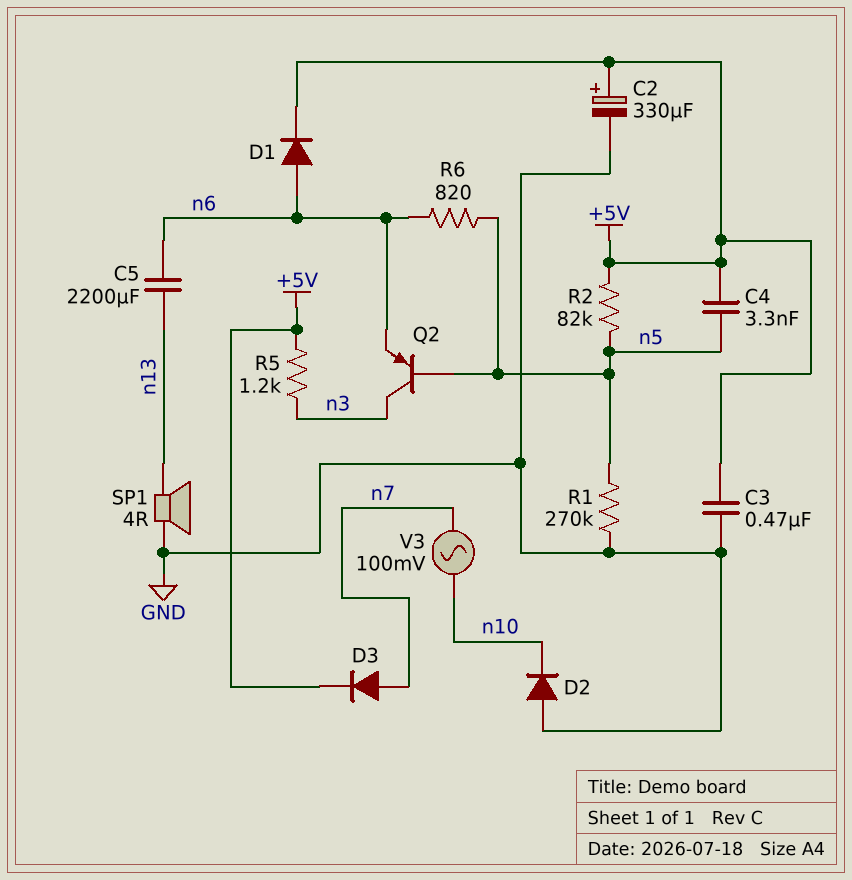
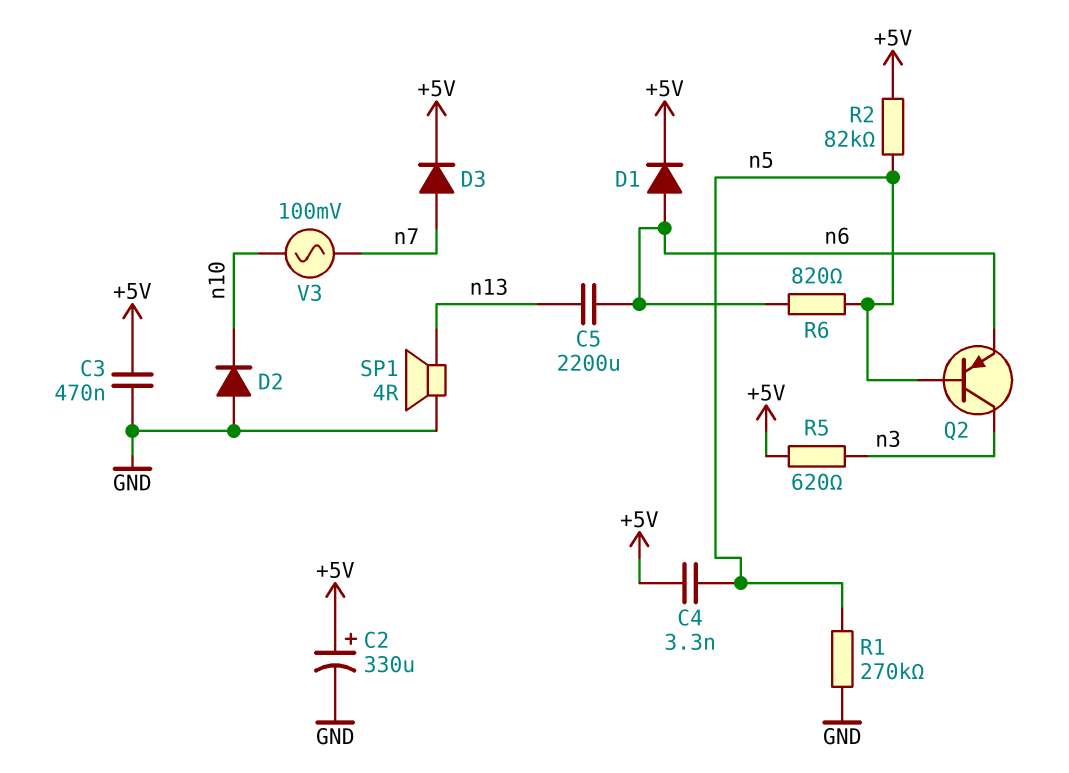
R5: 1.2k (+5V, n3) -> 620 (+5V, n3)

